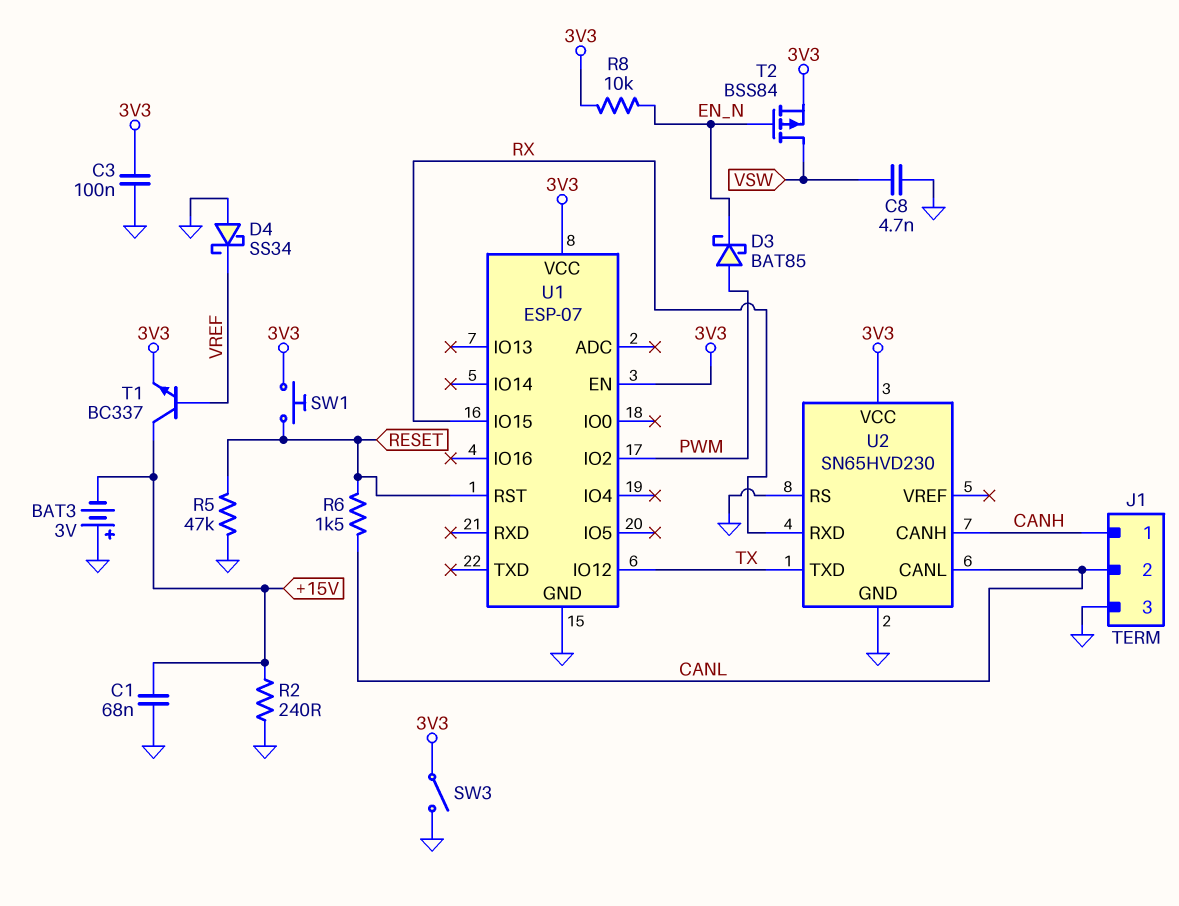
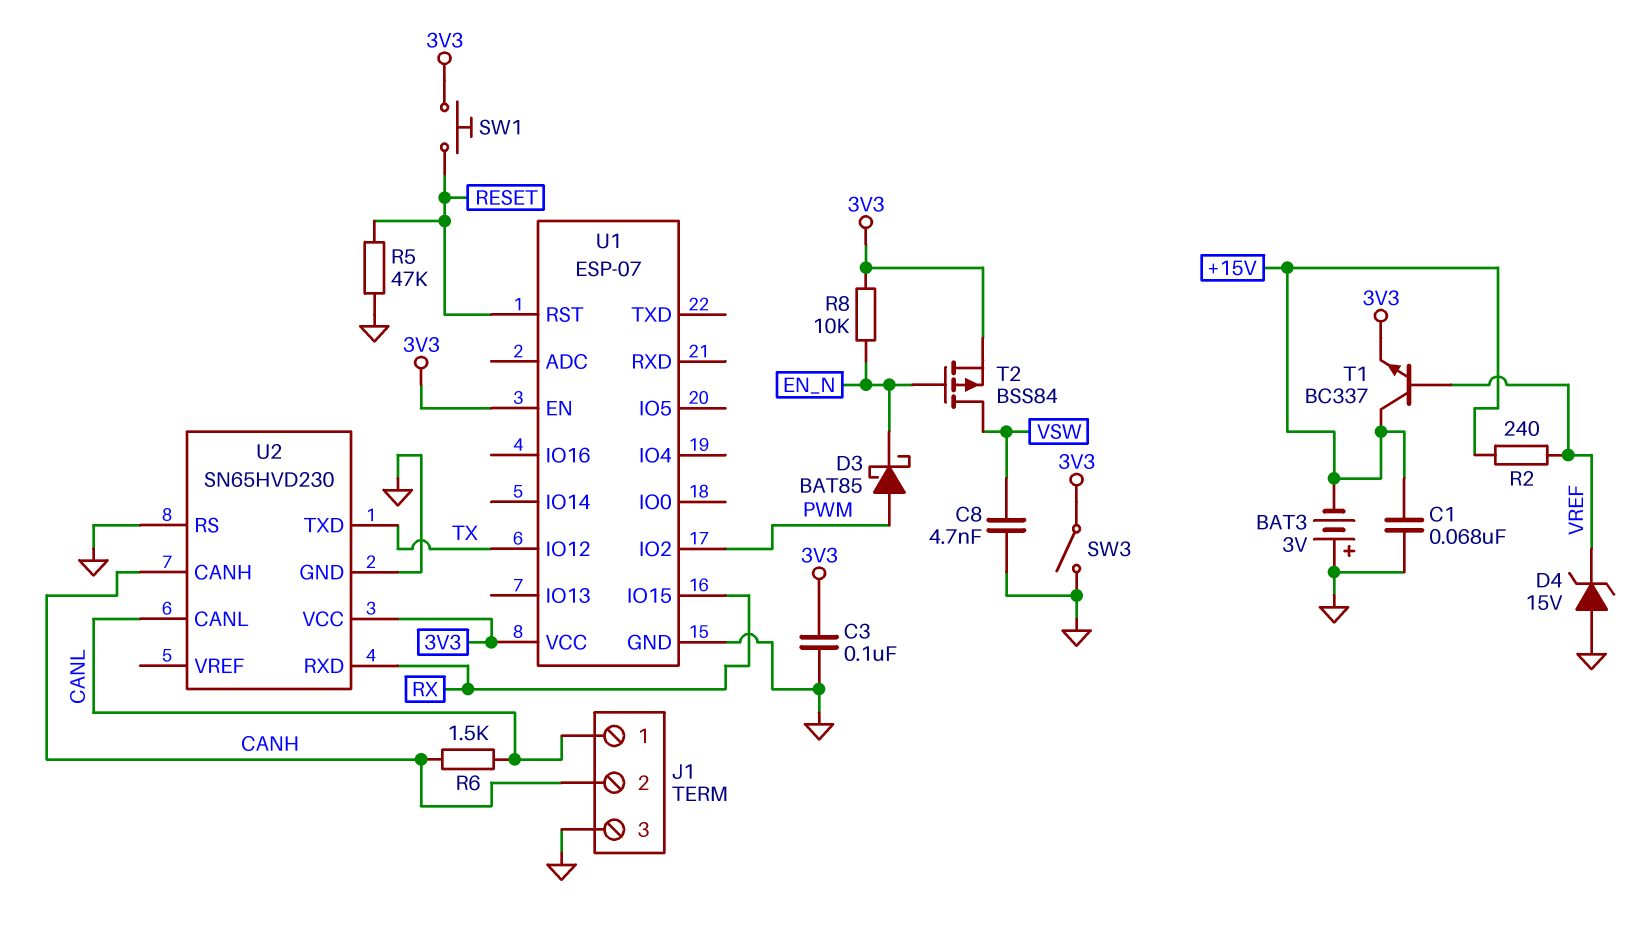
D4: schottky SS34 (A GND, K VREF) -> zener 15V (A GND, K VREF)
J1 pin 1: CANH -> CANL
J1 pin 2: CANL -> CANH
R2: 240 (+15V, GND) -> 240 (+15V, VREF)
R6: 1.5k (CANL, RESET) -> 1.5k (CANH, CANL)

